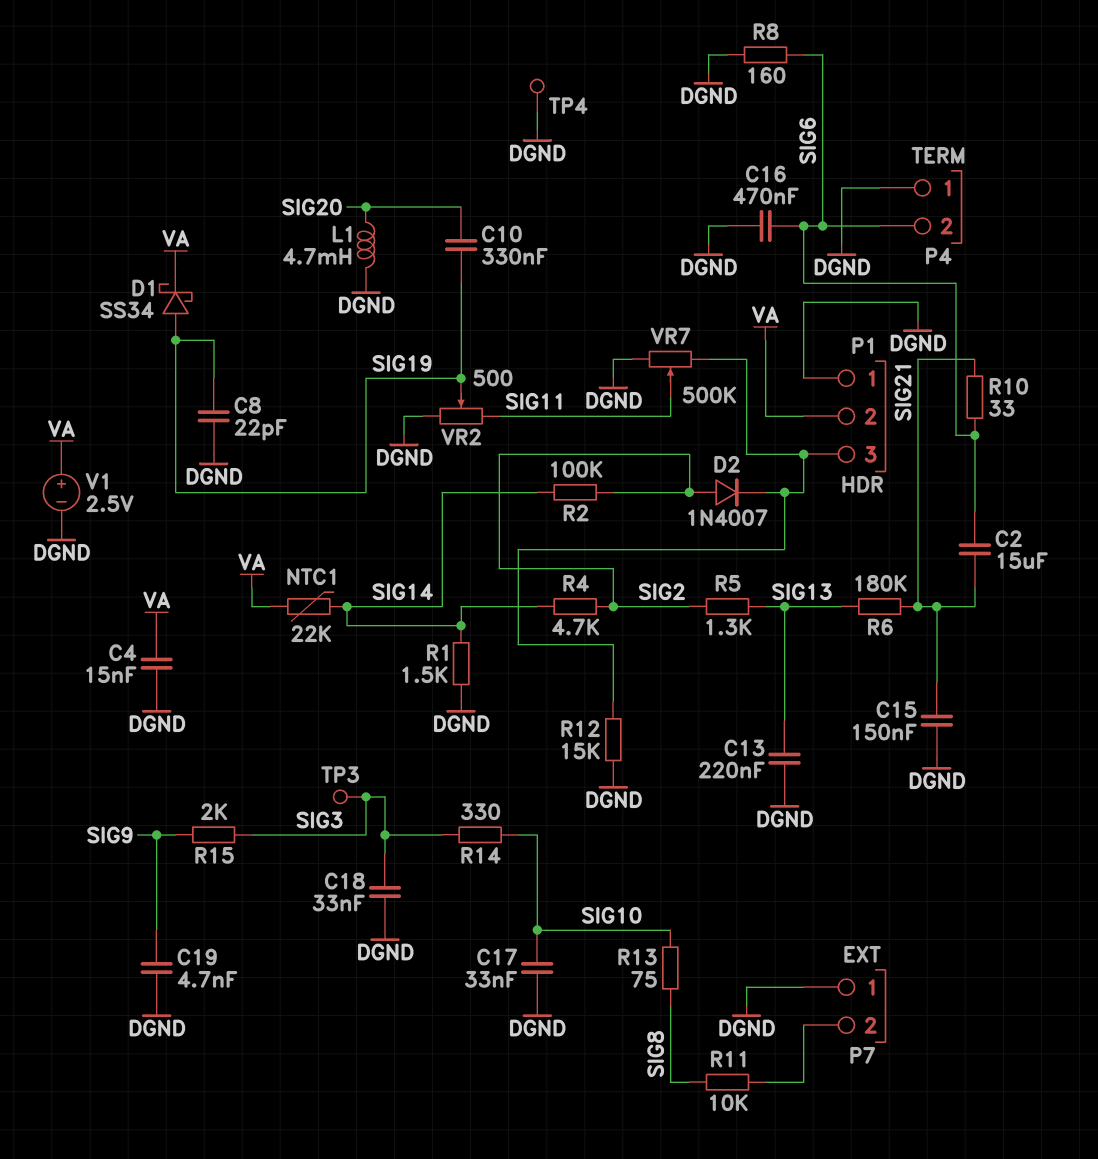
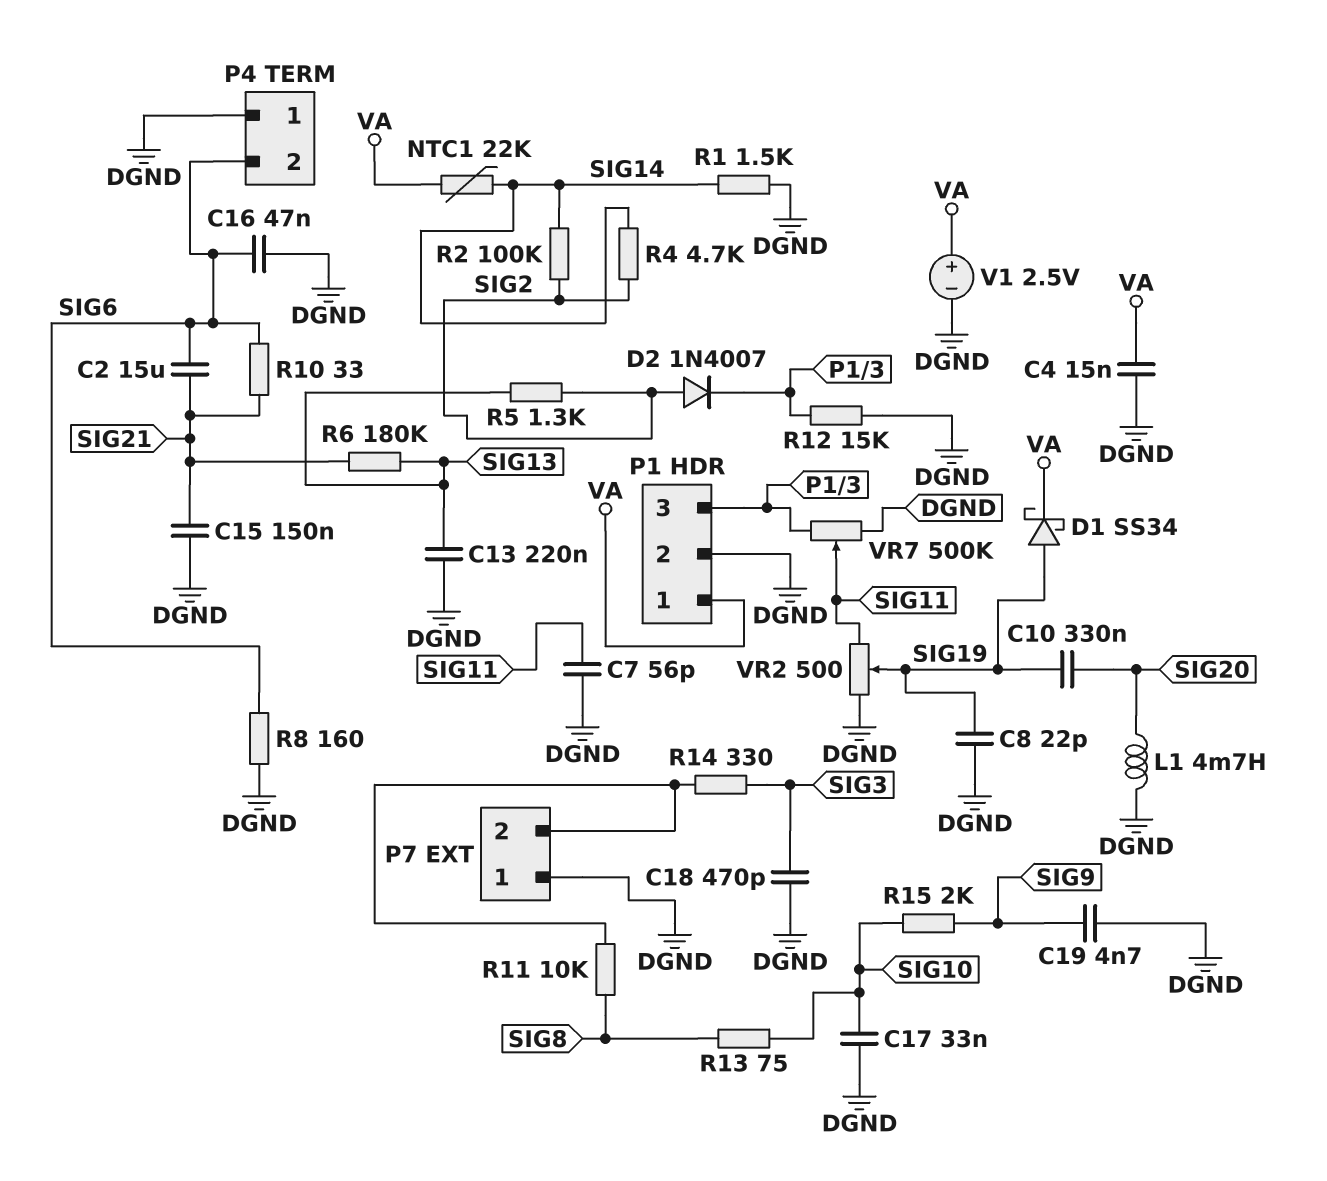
C7: none -> 56pF (DGND, SIG11)
C16: 470nF (DGND, SIG6) -> 47nF (DGND, SIG6)
C18: 33nF (DGND, SIG3) -> 470pF (DGND, SIG3)
P1 pin 1: DGND -> VA
P1 pin 2: VA -> DGND
R14: 330 (SIG3, SIG10) -> 330 (P7/2, SIG3)
R15: 2k (SIG3, SIG9) -> 2k (SIG9, SIG10)
TP3: test point (SIG3) -> none
TP4: test point (DGND) -> none

